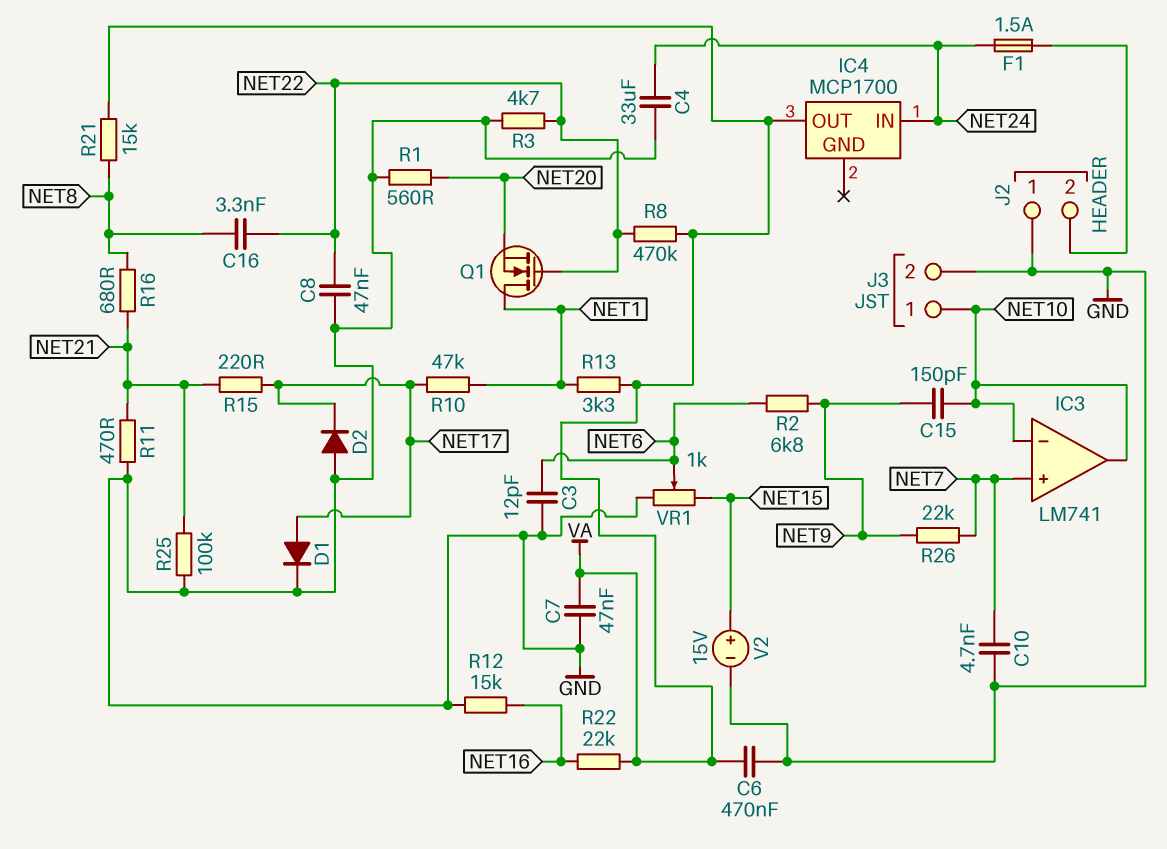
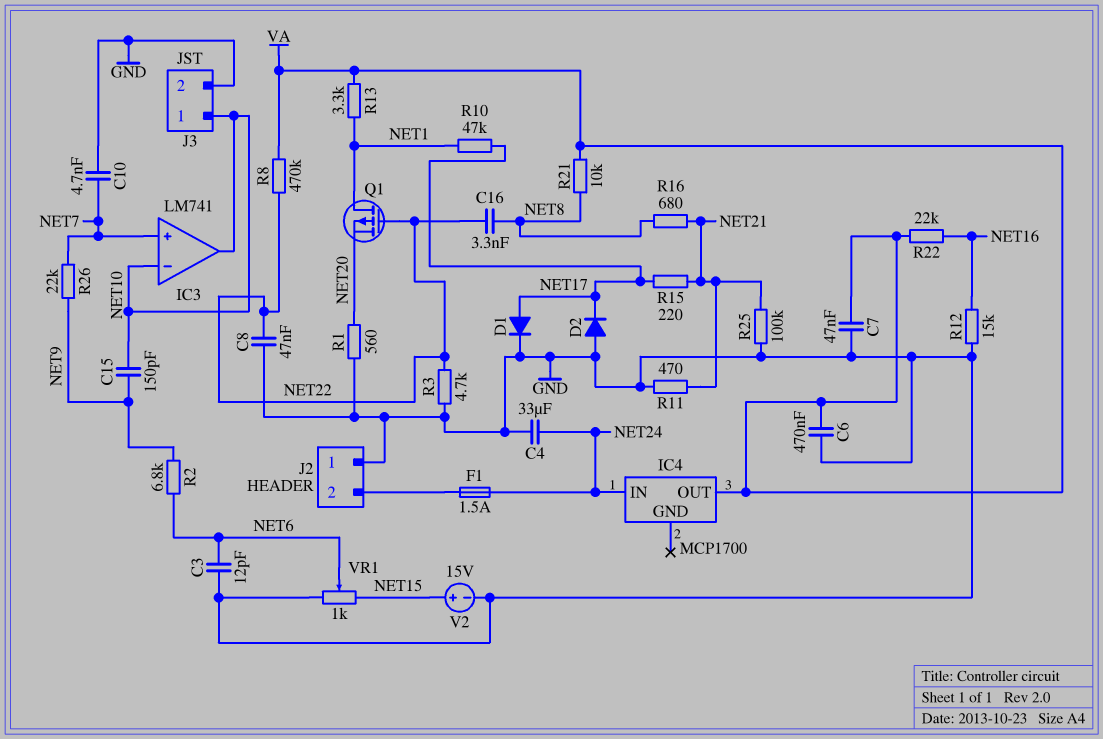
Q1: NMOS (G NET22, D NET1, S NET20) -> PMOS (G NET22, D NET1, S NET20)
R21: 15k (NET8, VA) -> 10k (NET8, VA)

